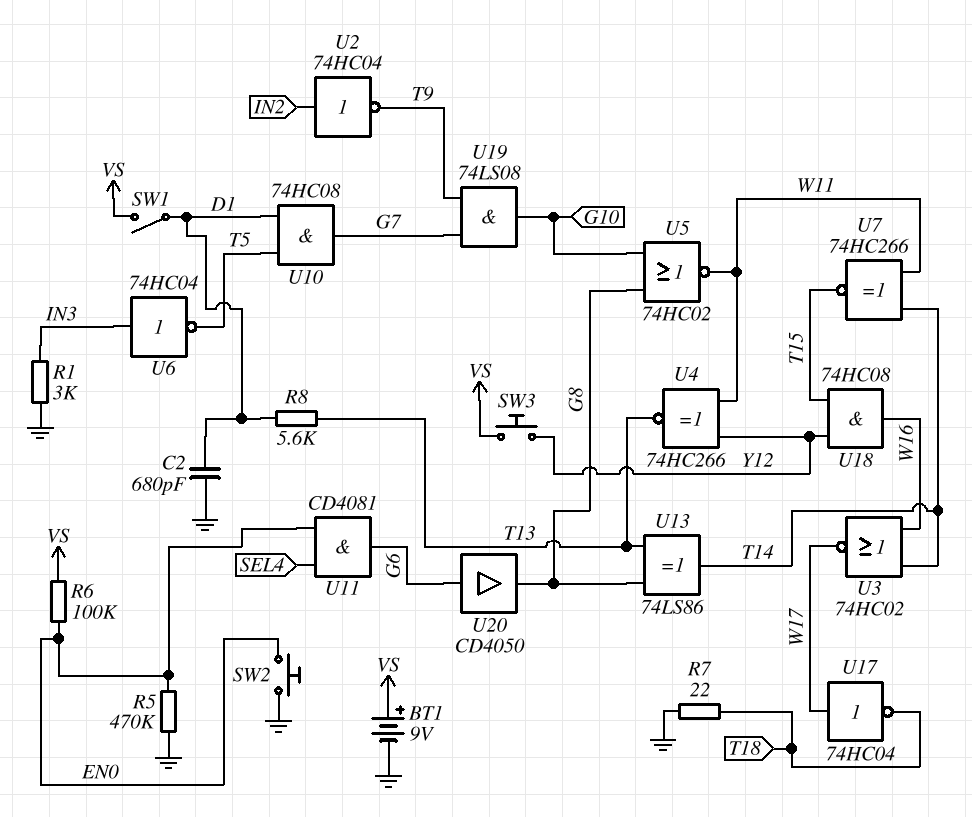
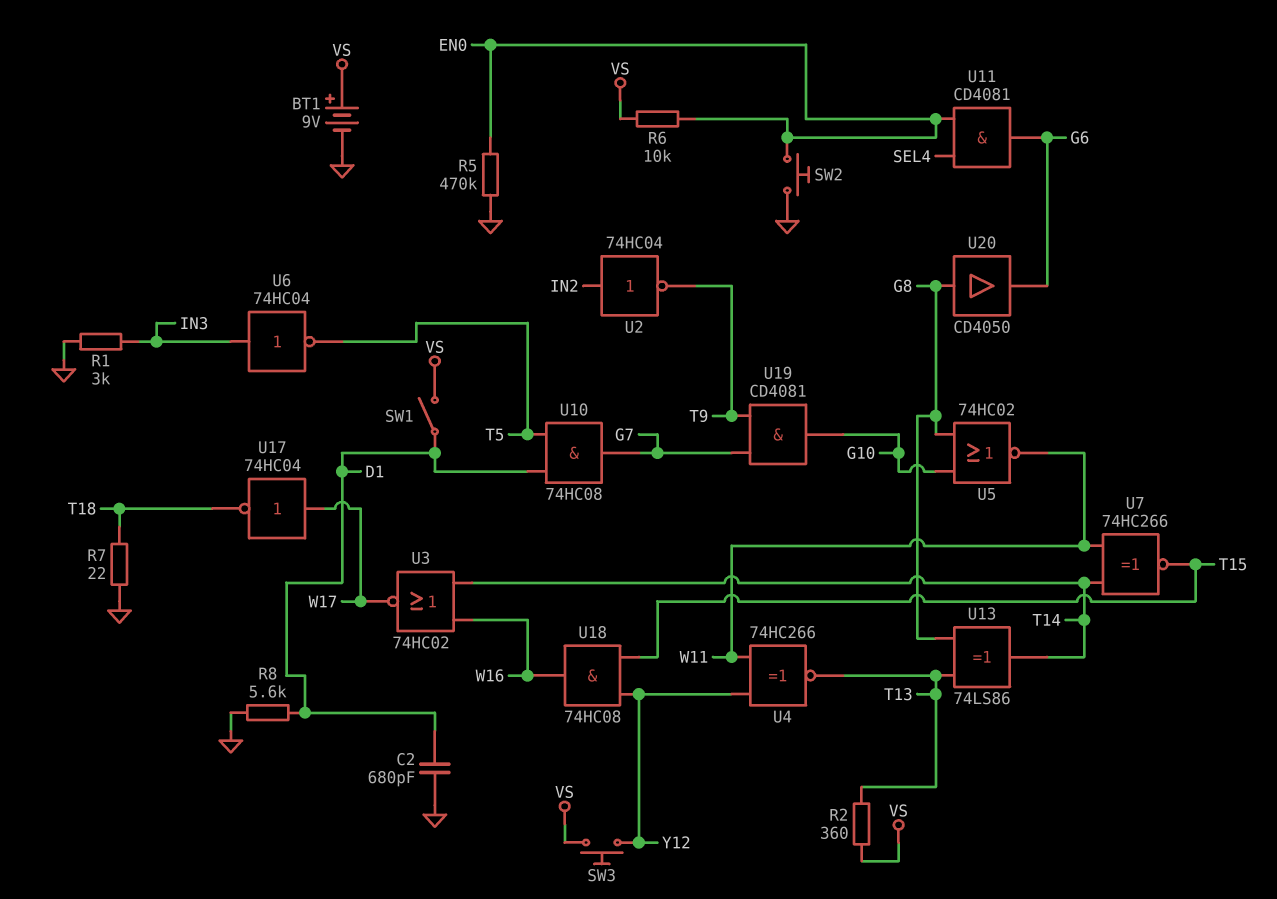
R2: none -> 360 (T13, VS)
R6: 100k (EN0, VS) -> 10k (EN0, VS)
R8: 5.6k (D1, T13) -> 5.6k (D1, GND)
U19: AND 74LS08 (in G7, in T9, out G10) -> AND CD4081 (in G7, in T9, out G10)
U20: buffer CD4050 (in G6, out G8) -> buffer CD4050 (in G8, out G6)

